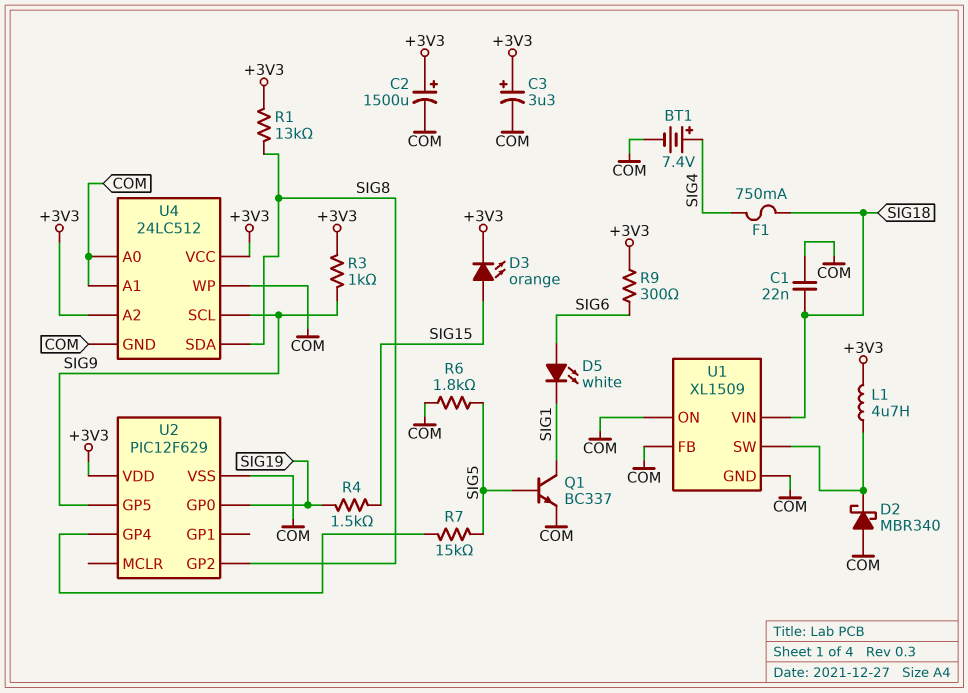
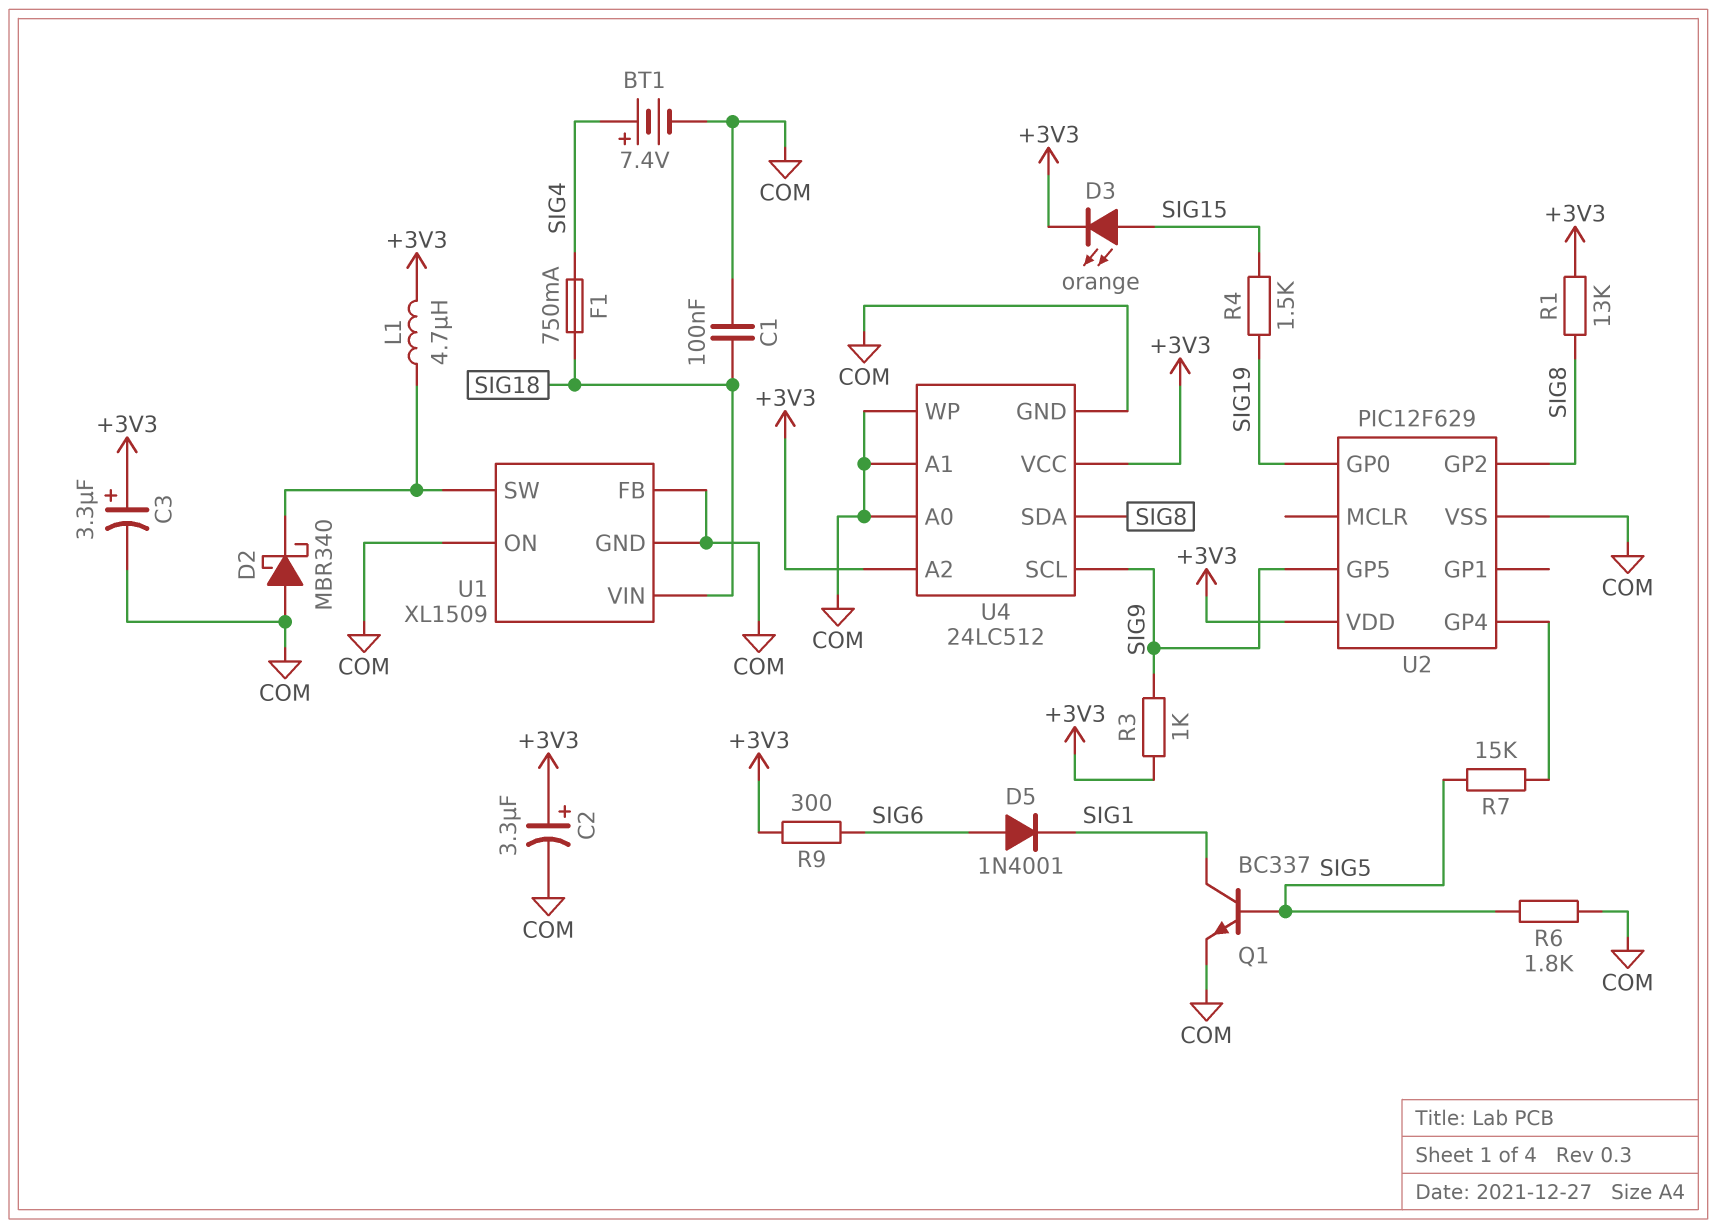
C1: 22nF (COM, SIG18) -> 100nF (COM, SIG18)
C2: 1500uF (plus +3V3, minus COM) -> 3.3uF (plus +3V3, minus COM)
D5: LED white (A SIG6, K SIG1) -> diode 1N4001 (A SIG6, K SIG1)

